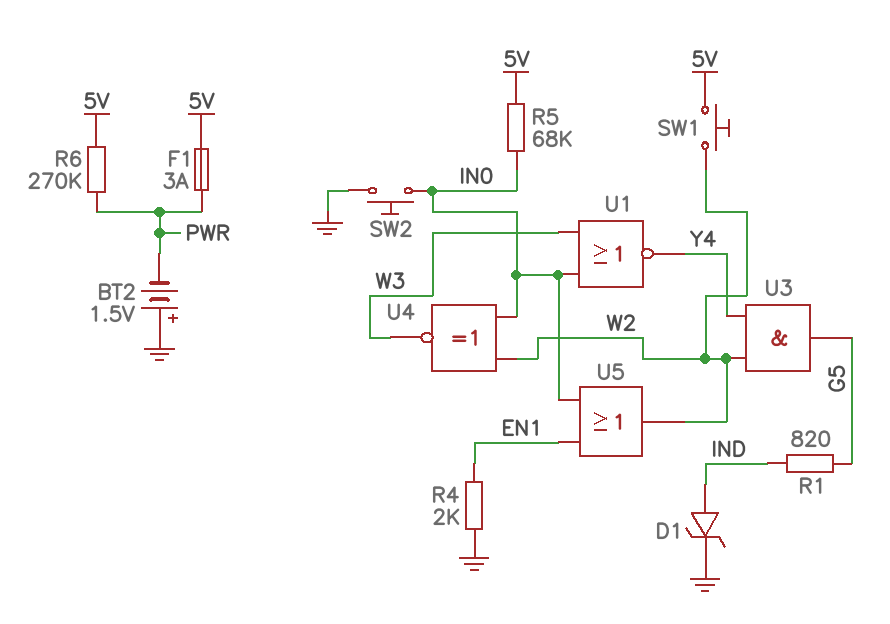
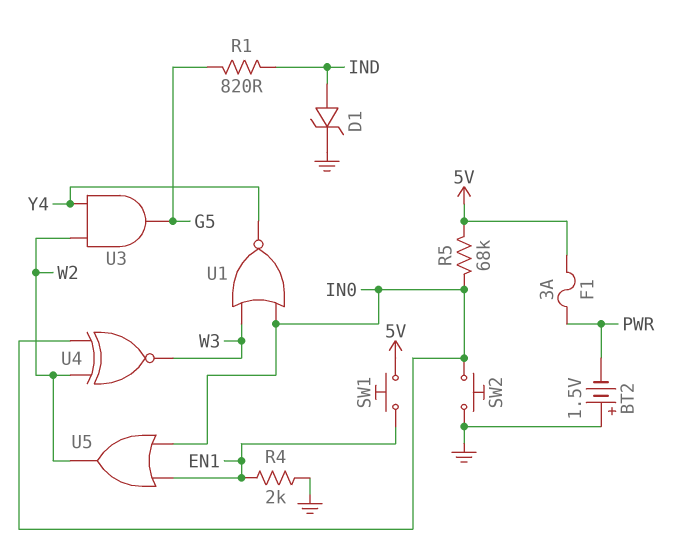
R6: 270k (5V, PWR) -> none
SW1: button (5V, W2) -> button (5V, EN1)

